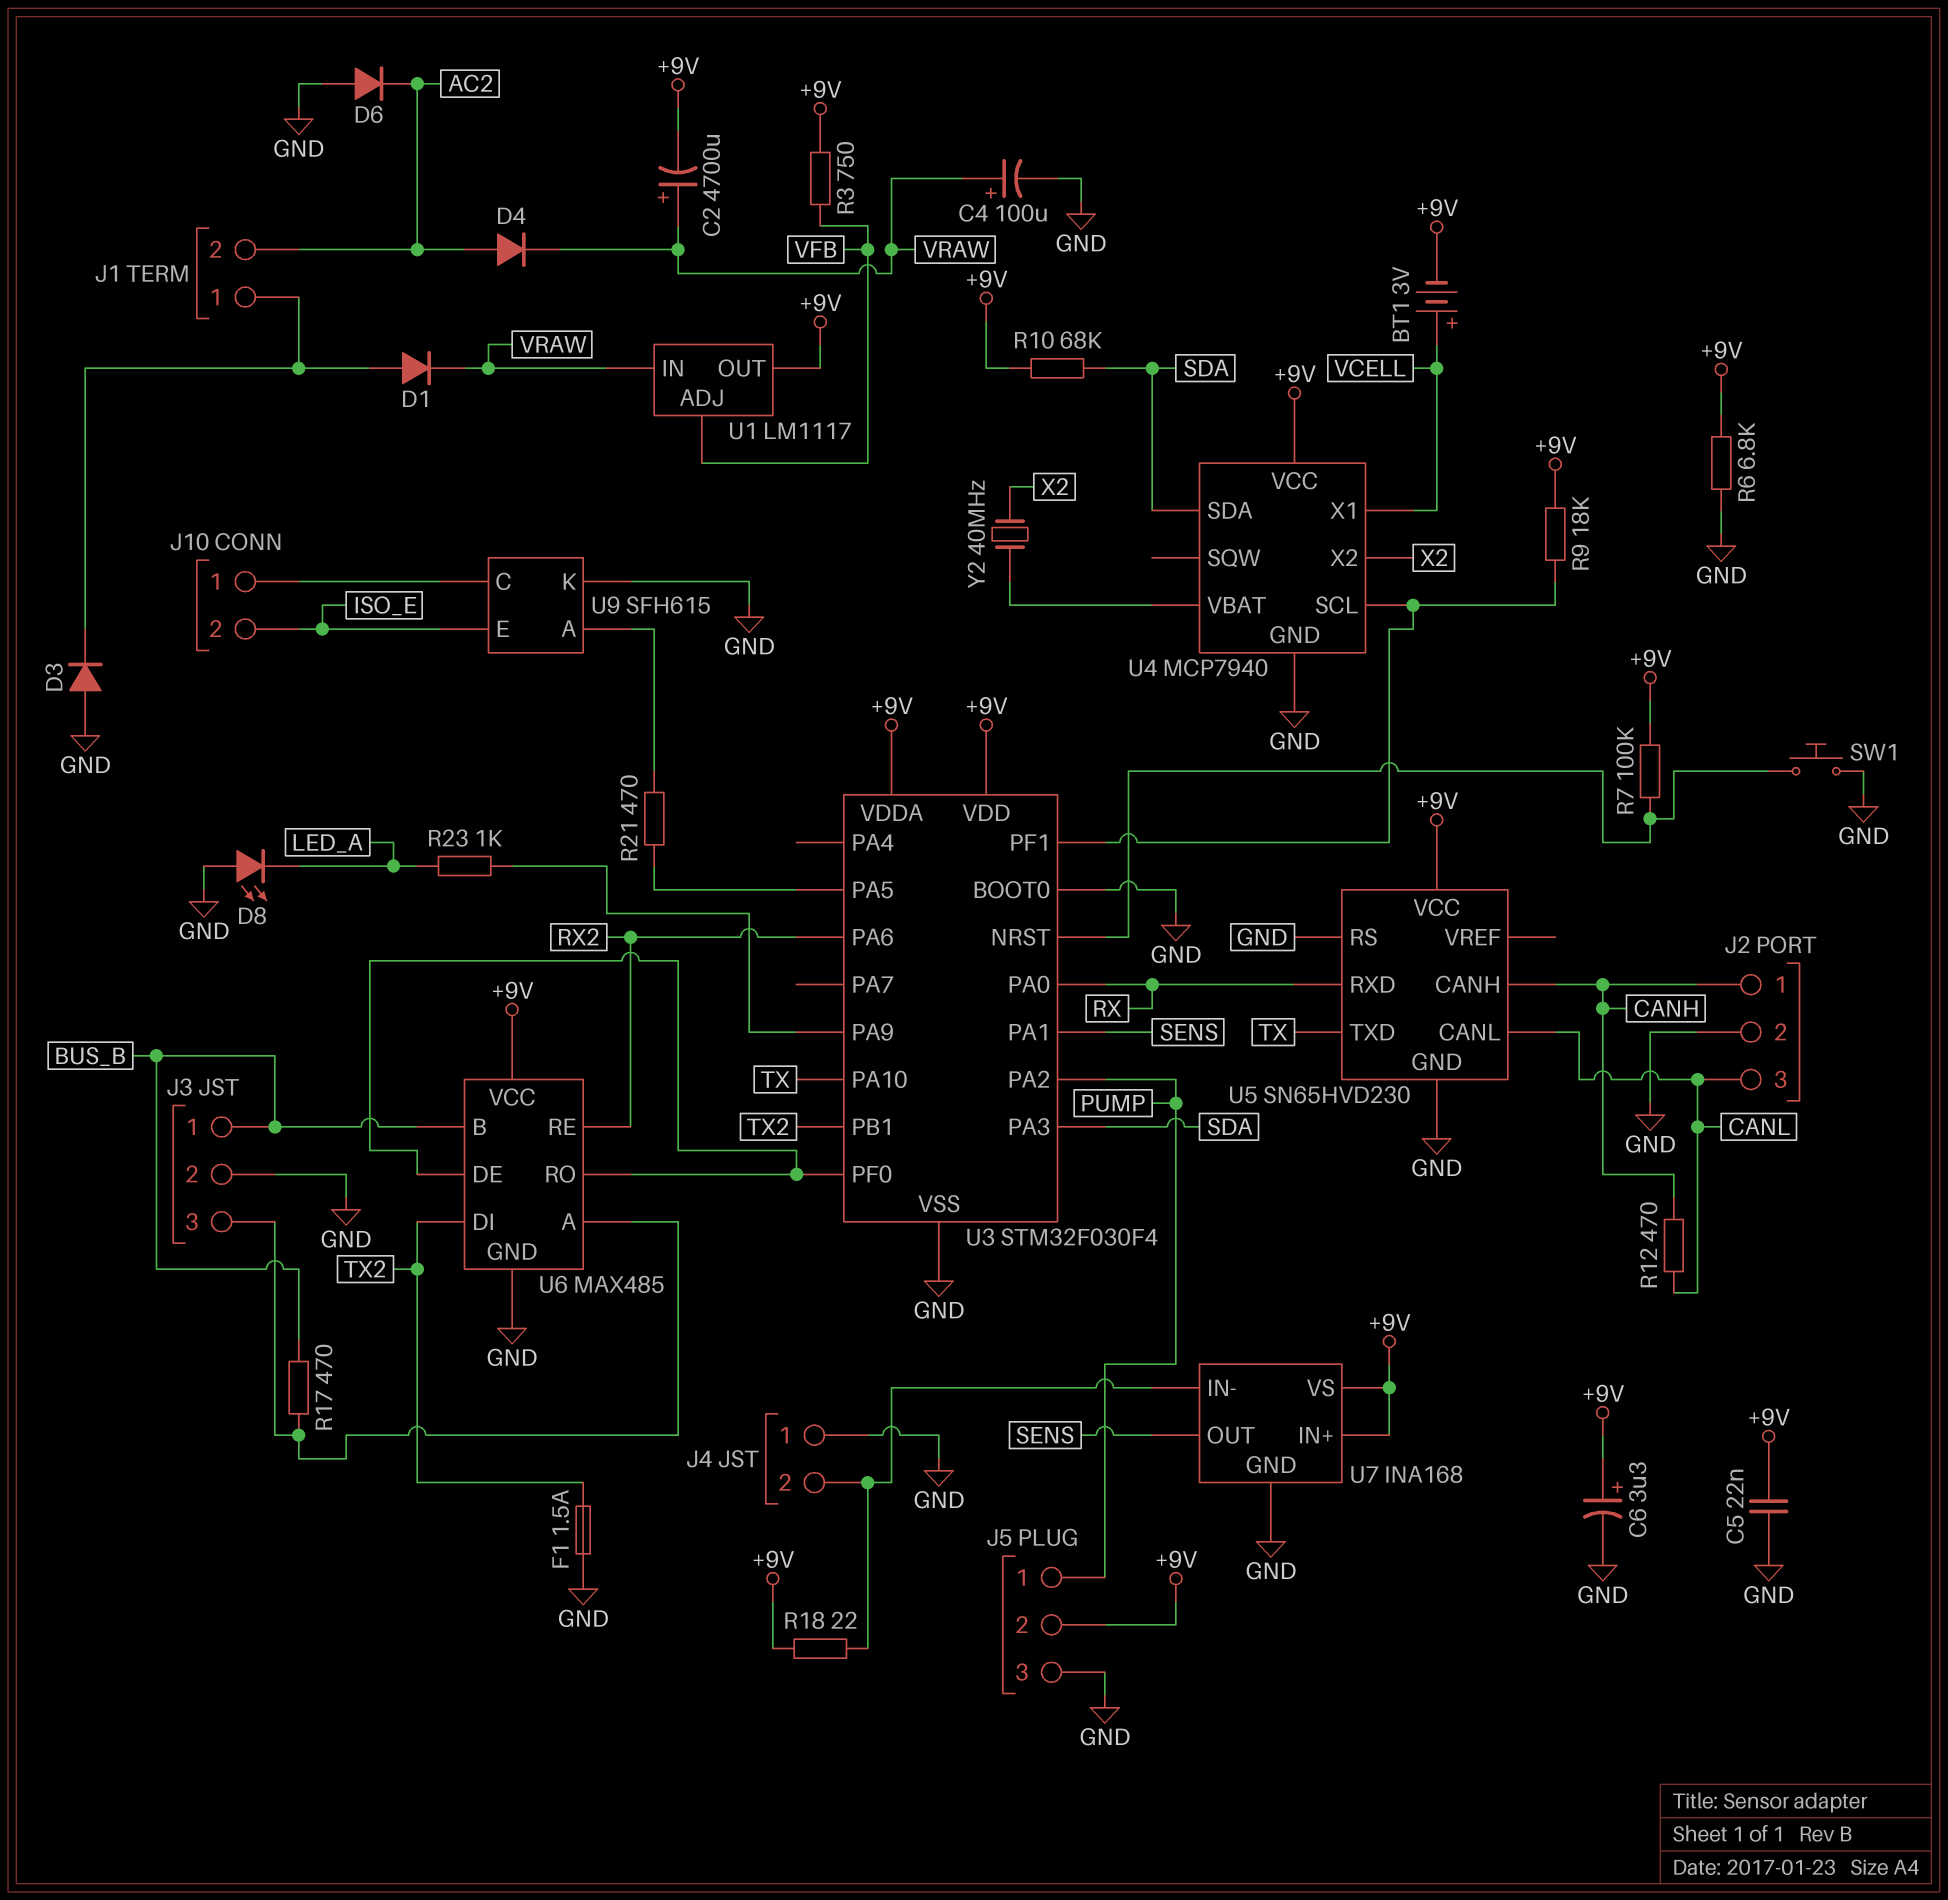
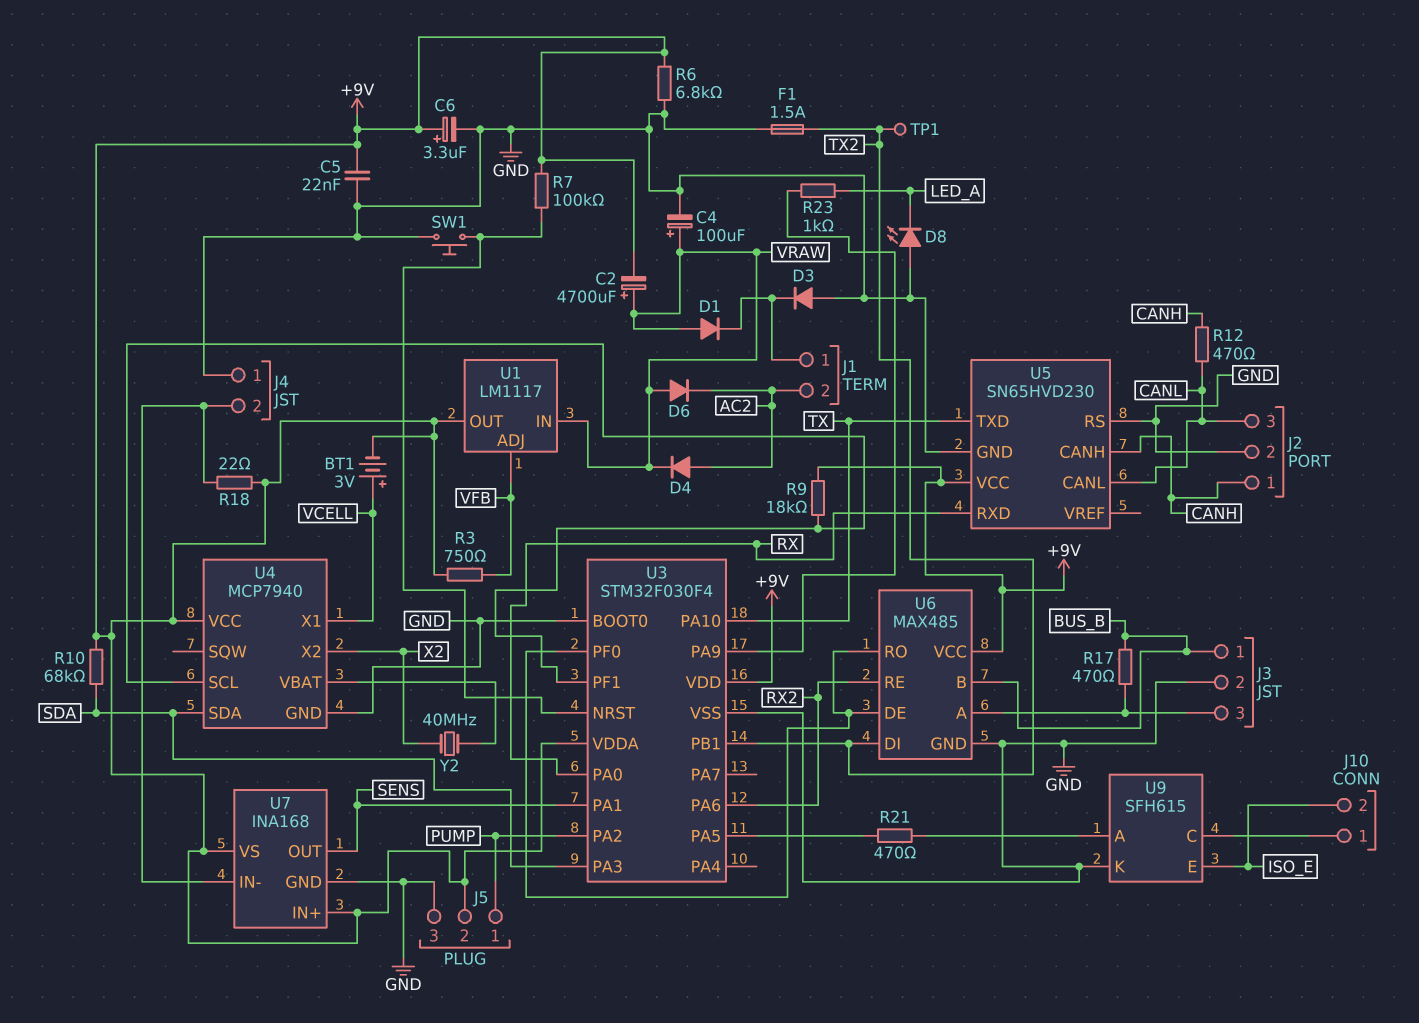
D1: diode (A J1/1, K VRAW) -> diode (A VRAW, K J1/1)
D6: diode (A GND, K AC2) -> diode (A VRAW, K AC2)
TP1: none -> test point (TX2)

